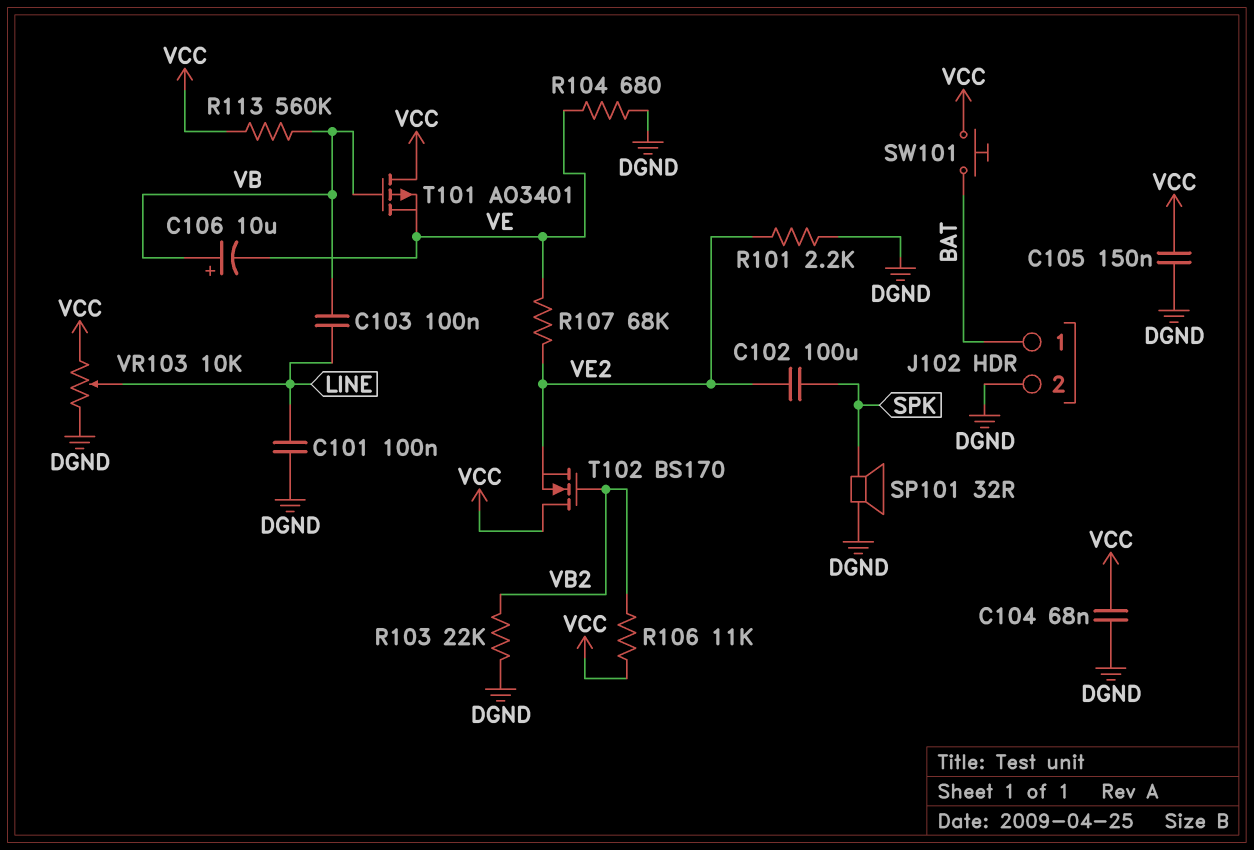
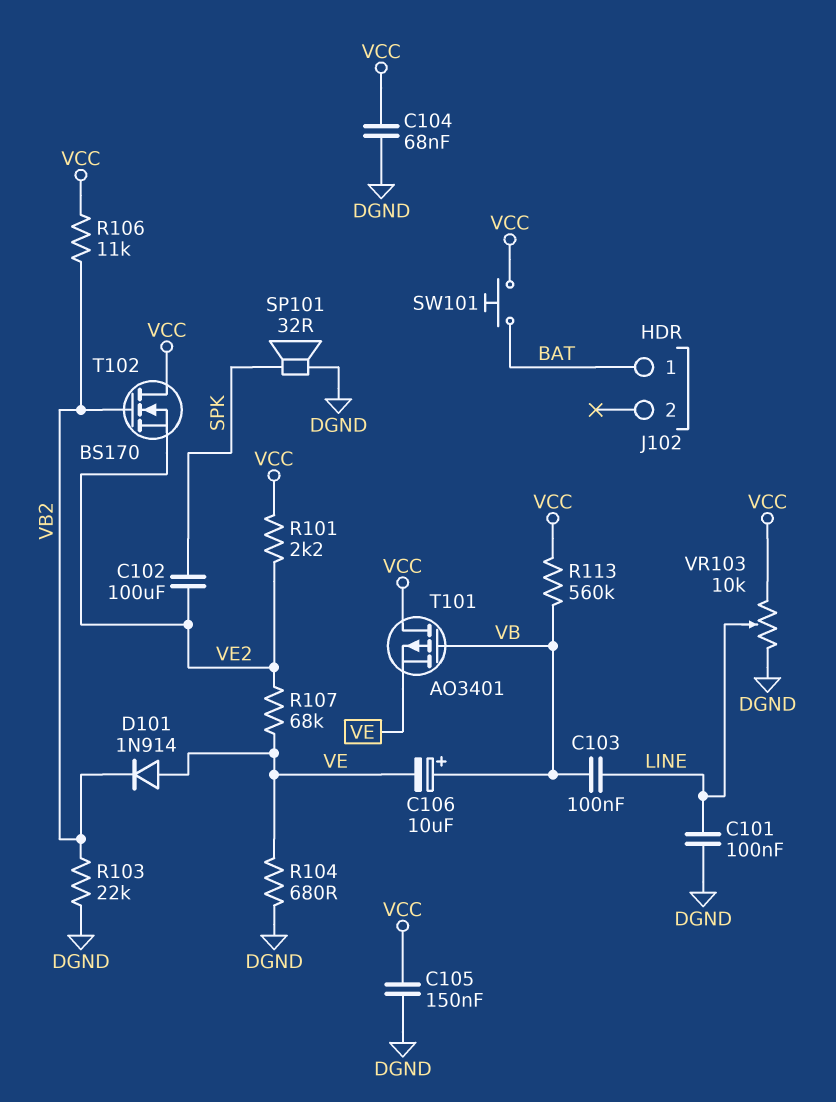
D101: none -> diode 1N914 (A VE, K VB2)
J102 pin 2: DGND -> none
R101: 2.2k (DGND, VE2) -> 2.2k (VCC, VE2)

